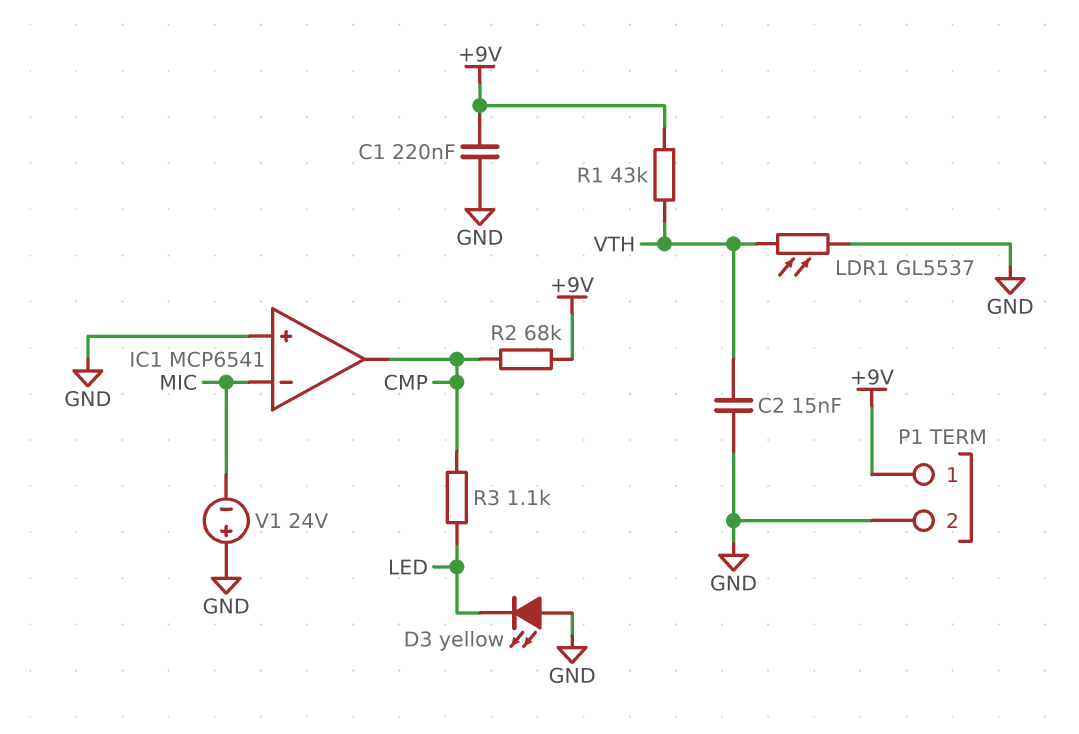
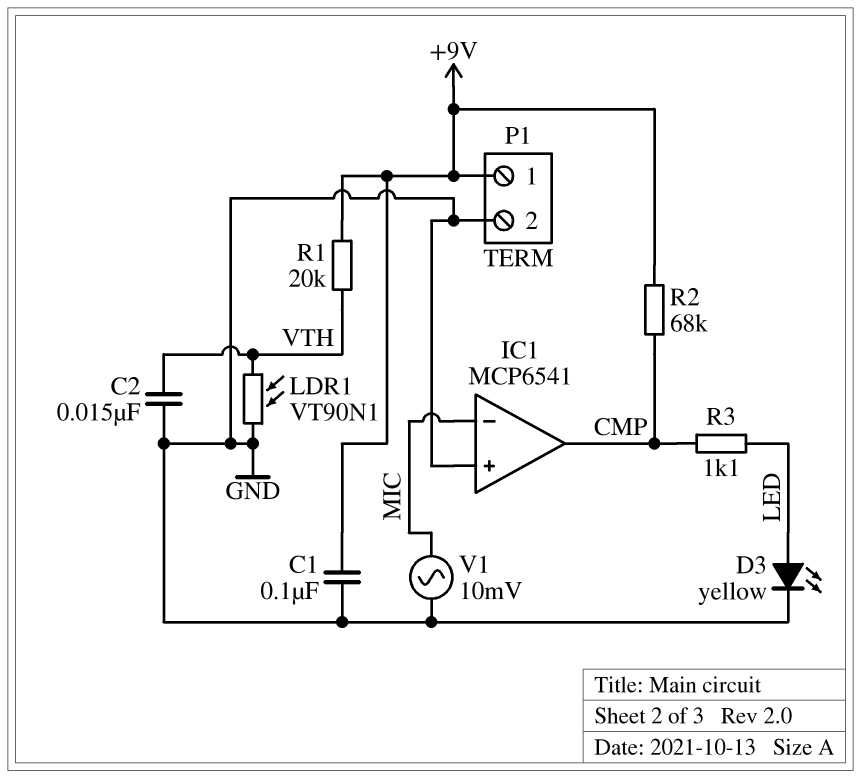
C1: 220nF (+9V, GND) -> 100nF (+9V, GND)
D3: LED yellow (A GND, K LED) -> LED yellow (A LED, K GND)
LDR1: GL5537 (GND, VTH) -> VT90N1 (GND, VTH)
R1: 43k (+9V, VTH) -> 20k (+9V, VTH)
V1: 24V (plus GND, minus MIC) -> AC 10mV (GND, MIC)

